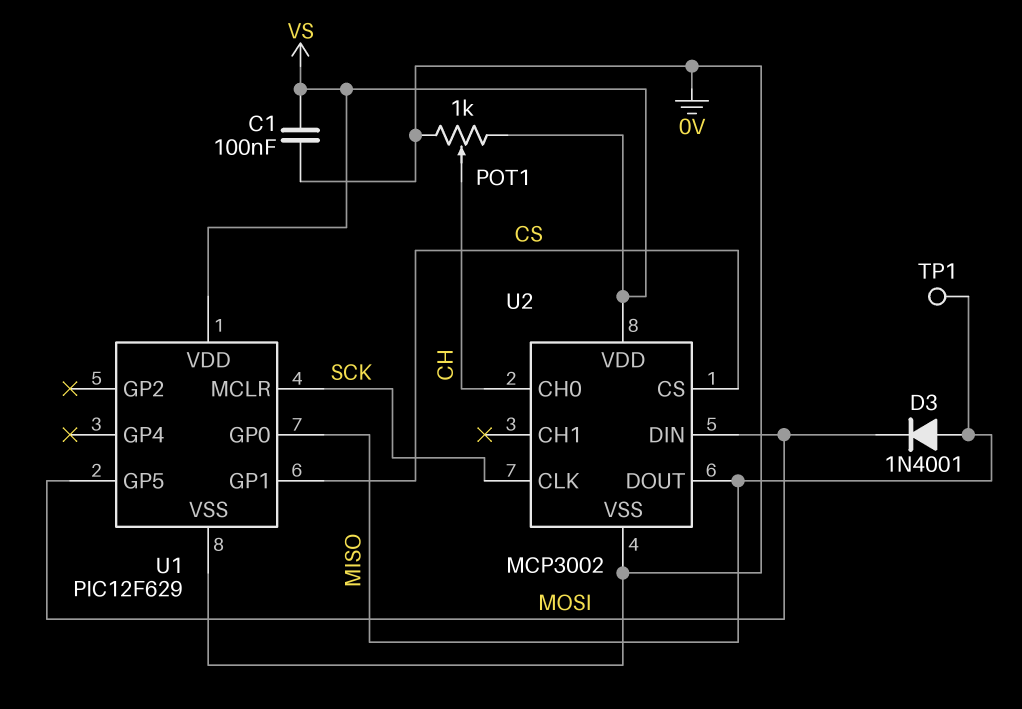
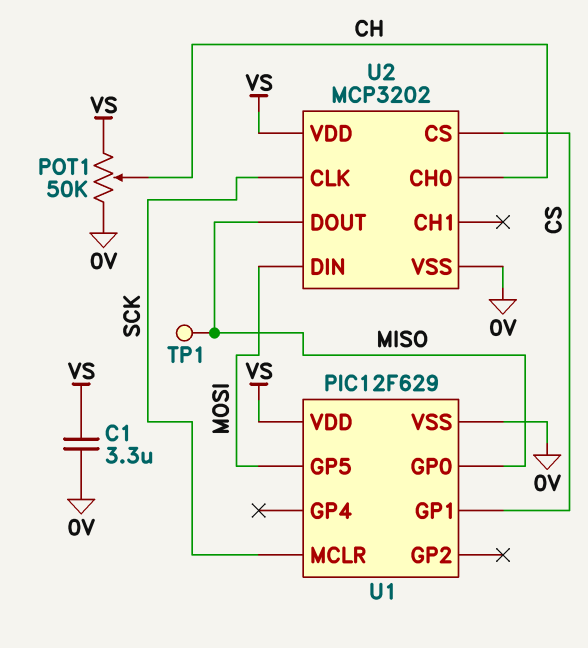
C1: 100nF (0V, VS) -> 3.3uF (0V, VS)
D3: diode 1N4001 (A MISO, K MOSI) -> none
POT1: 1k (0V, VS, wiper CH) -> 50k (0V, VS, wiper CH)
U2: MCP3002 -> MCP3202

